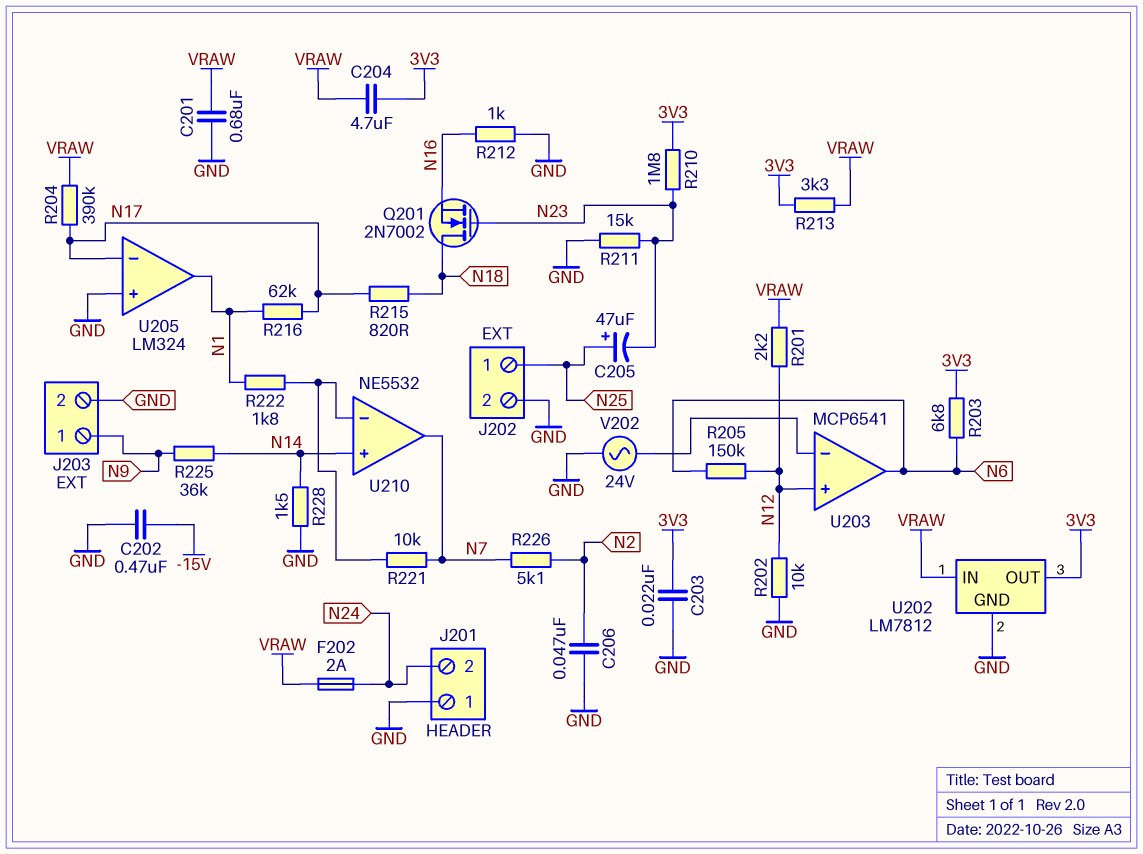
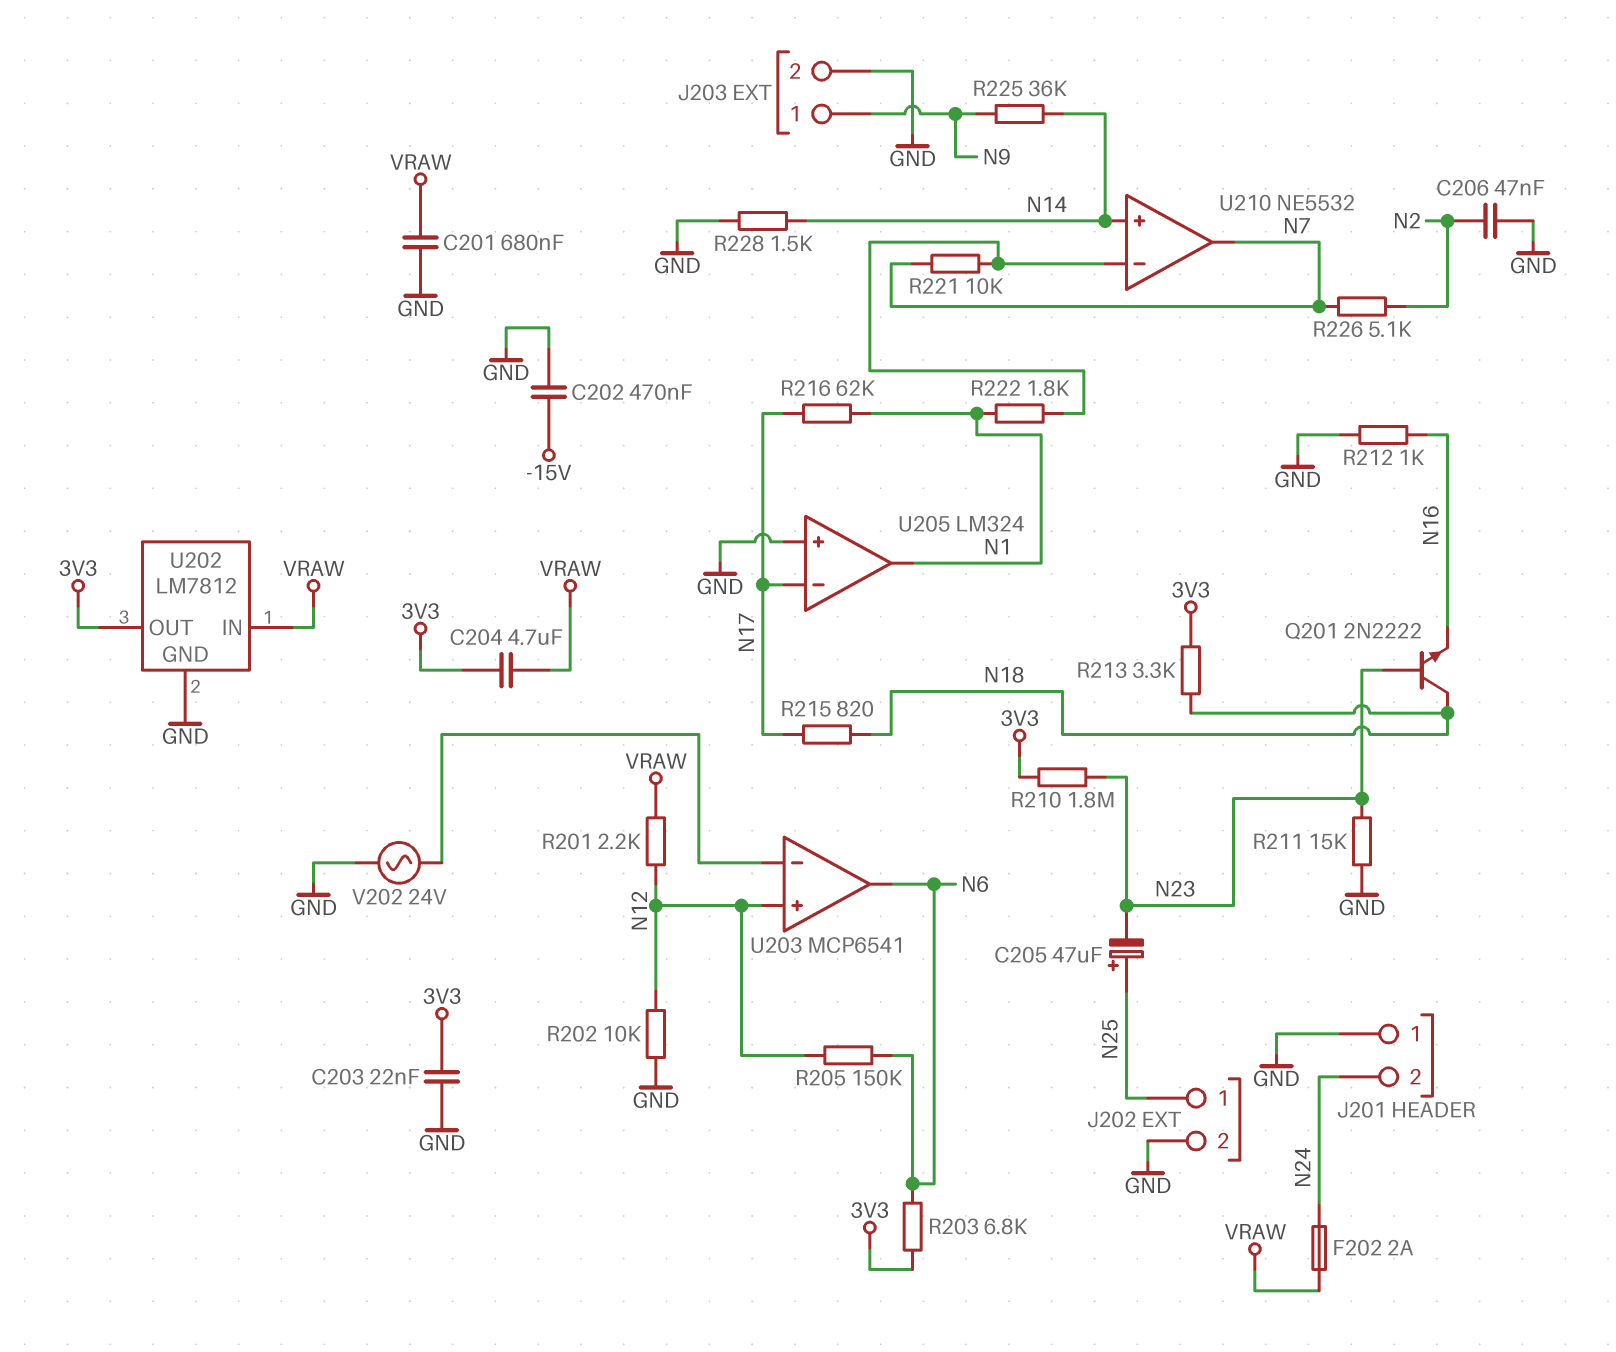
Q201: NMOS 2N7002 (G N23, D N18, S N16) -> NPN 2N2222 (B N23, C N18, E N16)
R204: 390k (N17, VRAW) -> none
R213: 3.3k (3V3, VRAW) -> 3.3k (3V3, N18)

